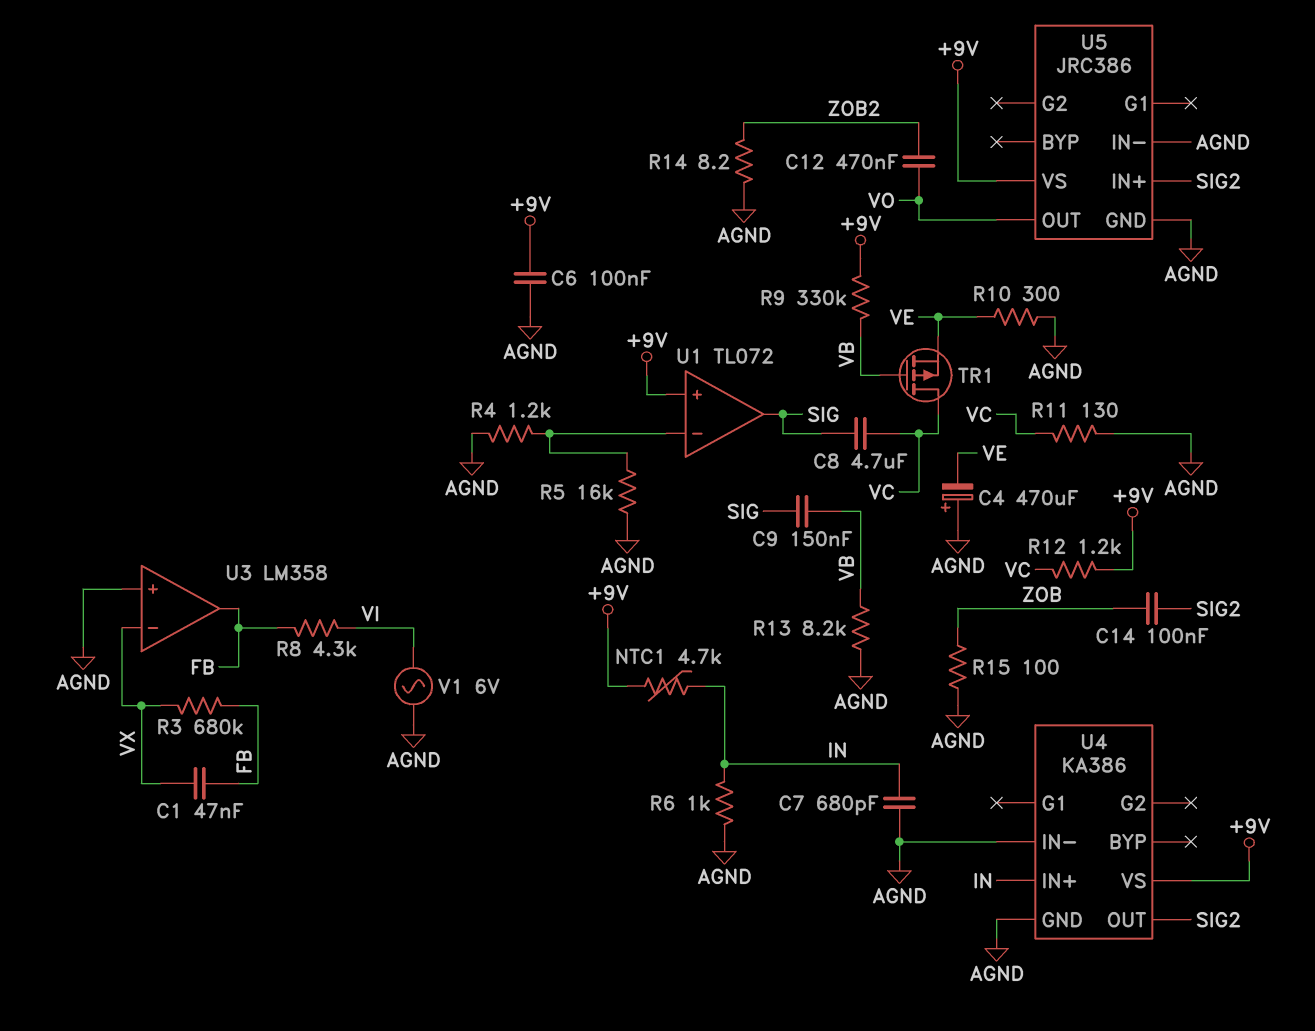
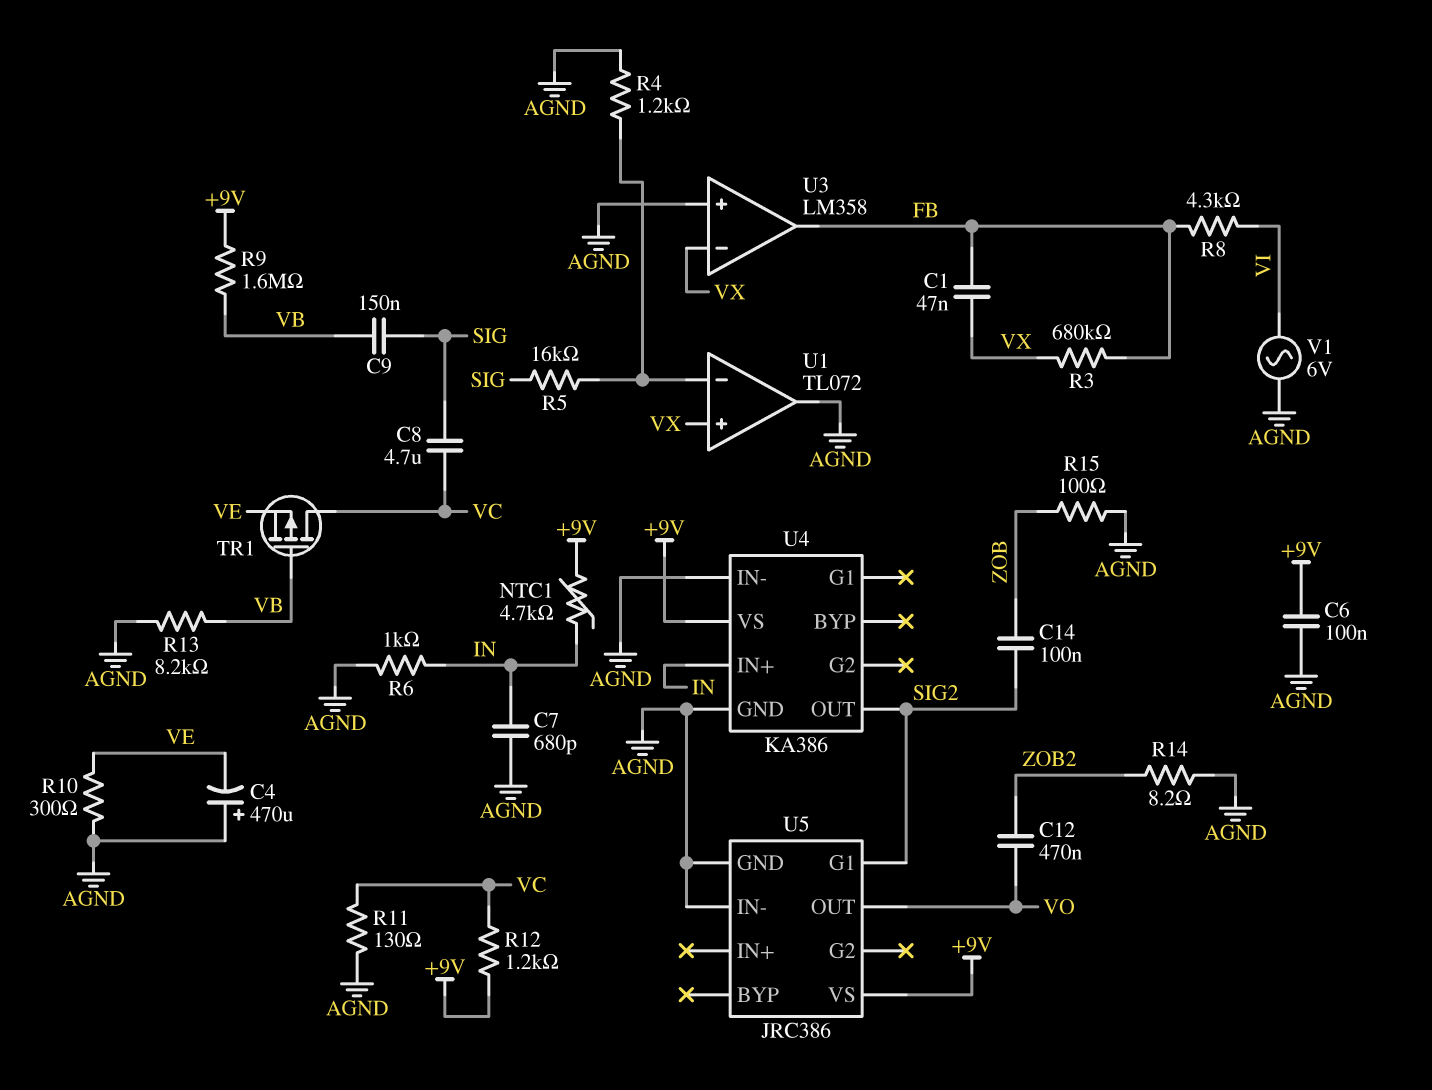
R5: 16k (AGND, U1/in-) -> 16k (SIG, U1/in-)
R9: 330k (+9V, VB) -> 1.6M (+9V, VB)
U1 pin in+: +9V -> VX
U1 pin out: SIG -> AGND
U5 pin G1: none -> SIG2
U5 pin IN+: SIG2 -> none

